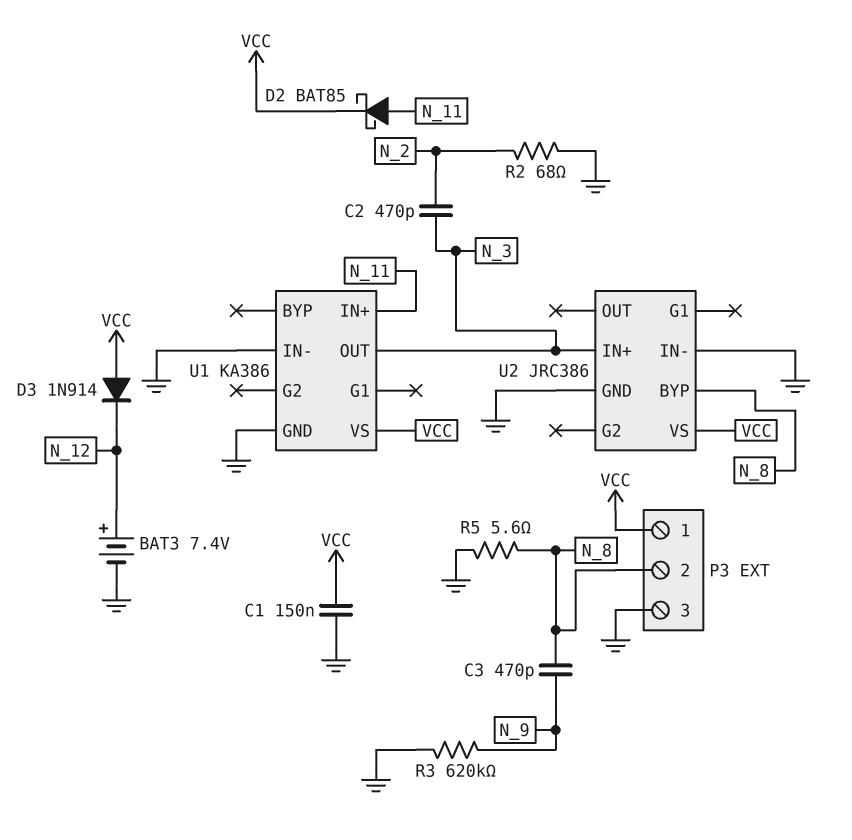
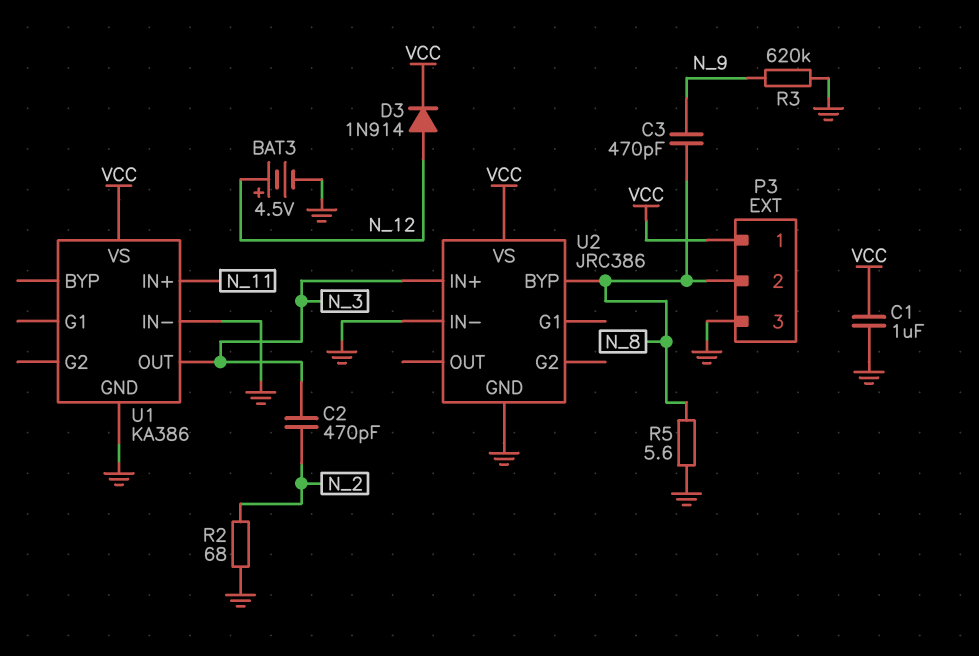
BAT3: 7.4V (plus N_12, minus GND) -> 4.5V (plus N_12, minus GND)
C1: 150nF (GND, VCC) -> 1uF (GND, VCC)
D2: schottky BAT85 (A N_11, K VCC) -> none
D3: diode 1N914 (A VCC, K N_12) -> diode 1N914 (A N_12, K VCC)

